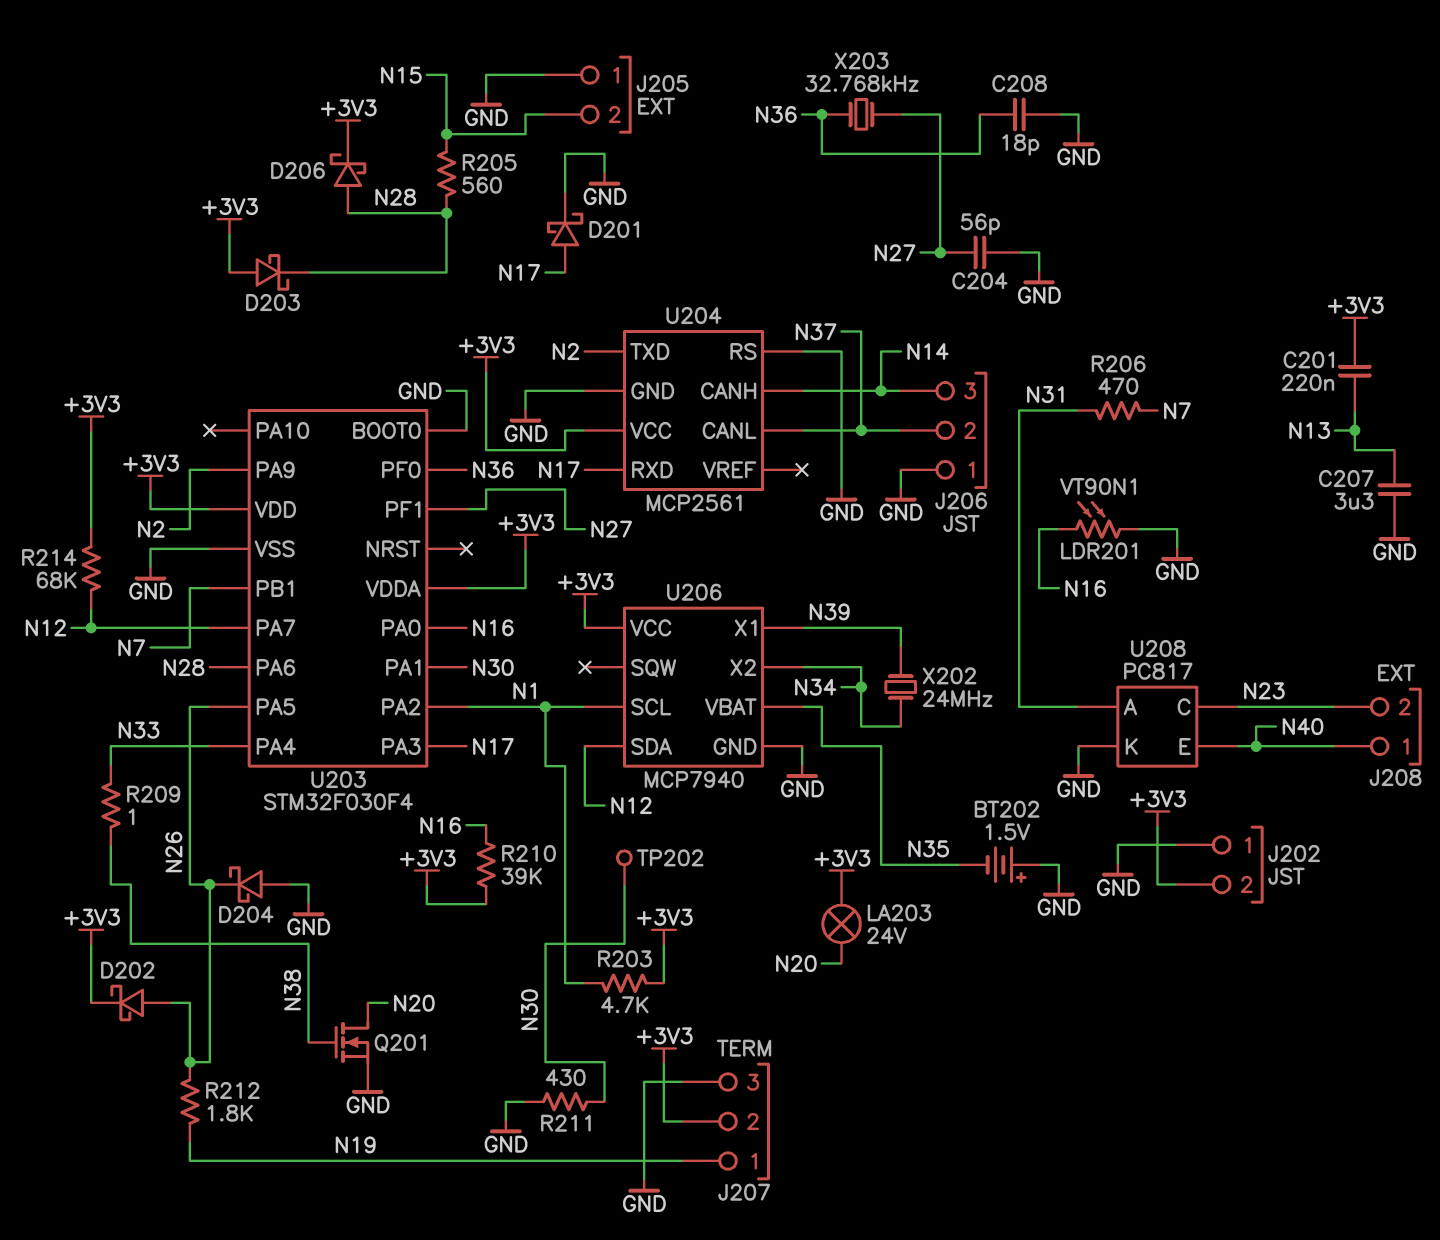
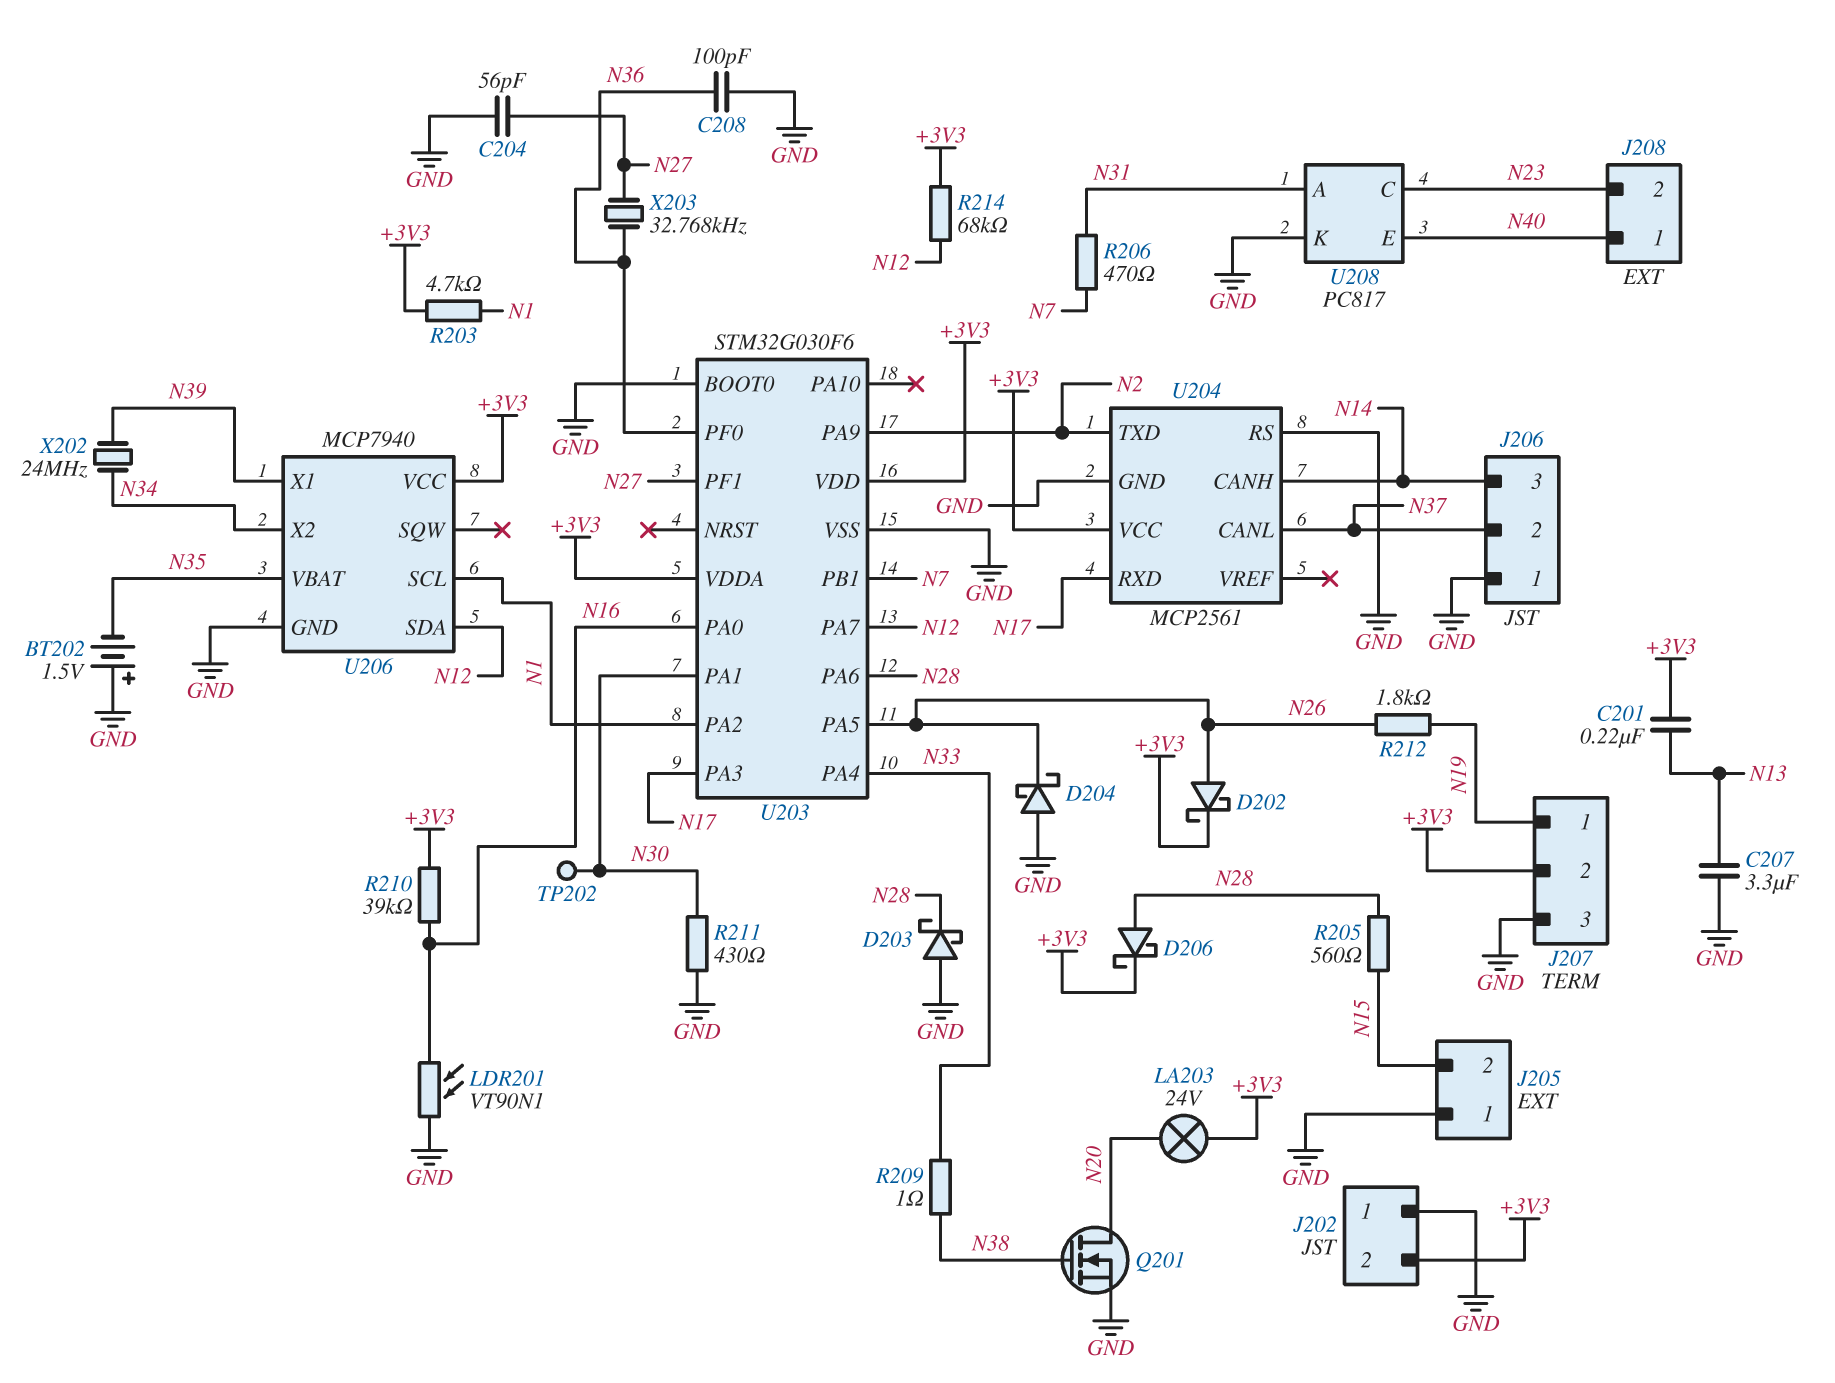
C208: 18pF (GND, N36) -> 100pF (GND, N36)
D201: schottky (A N17, K GND) -> none
D203: schottky (A +3V3, K N28) -> schottky (A GND, K N28)
U203: STM32F030F4 -> STM32G030F6

